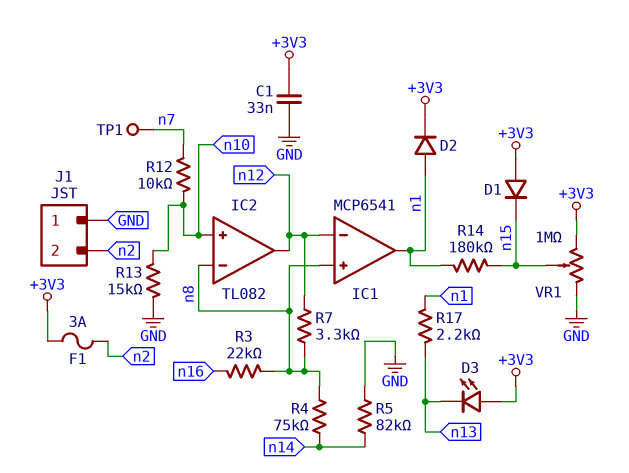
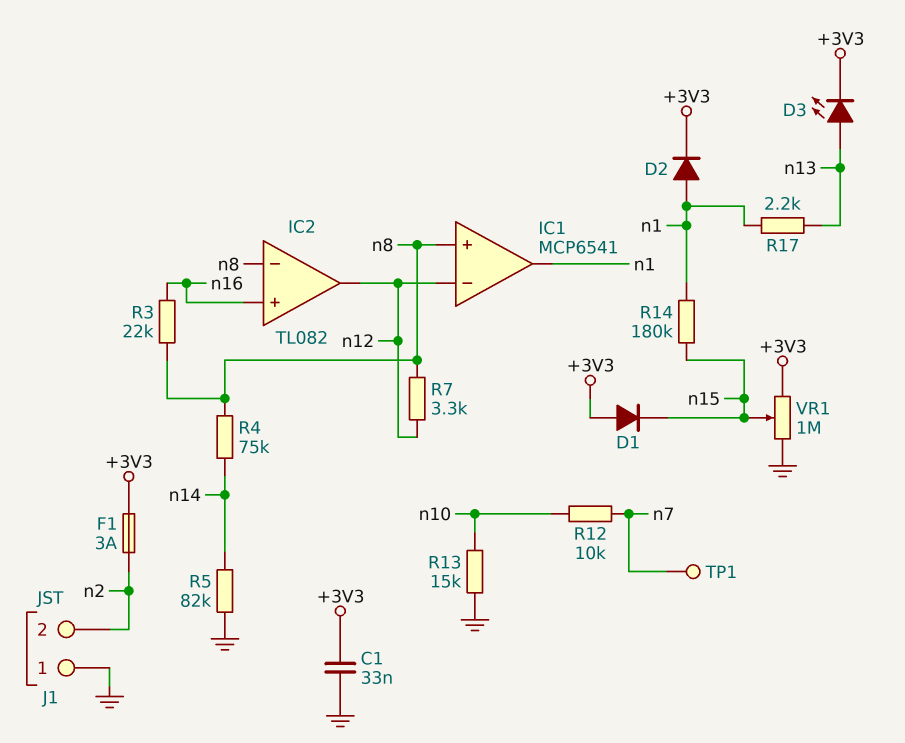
D3: LED (A +3V3, K n13) -> LED (A n13, K +3V3)
IC2 pin in+: n10 -> n16

